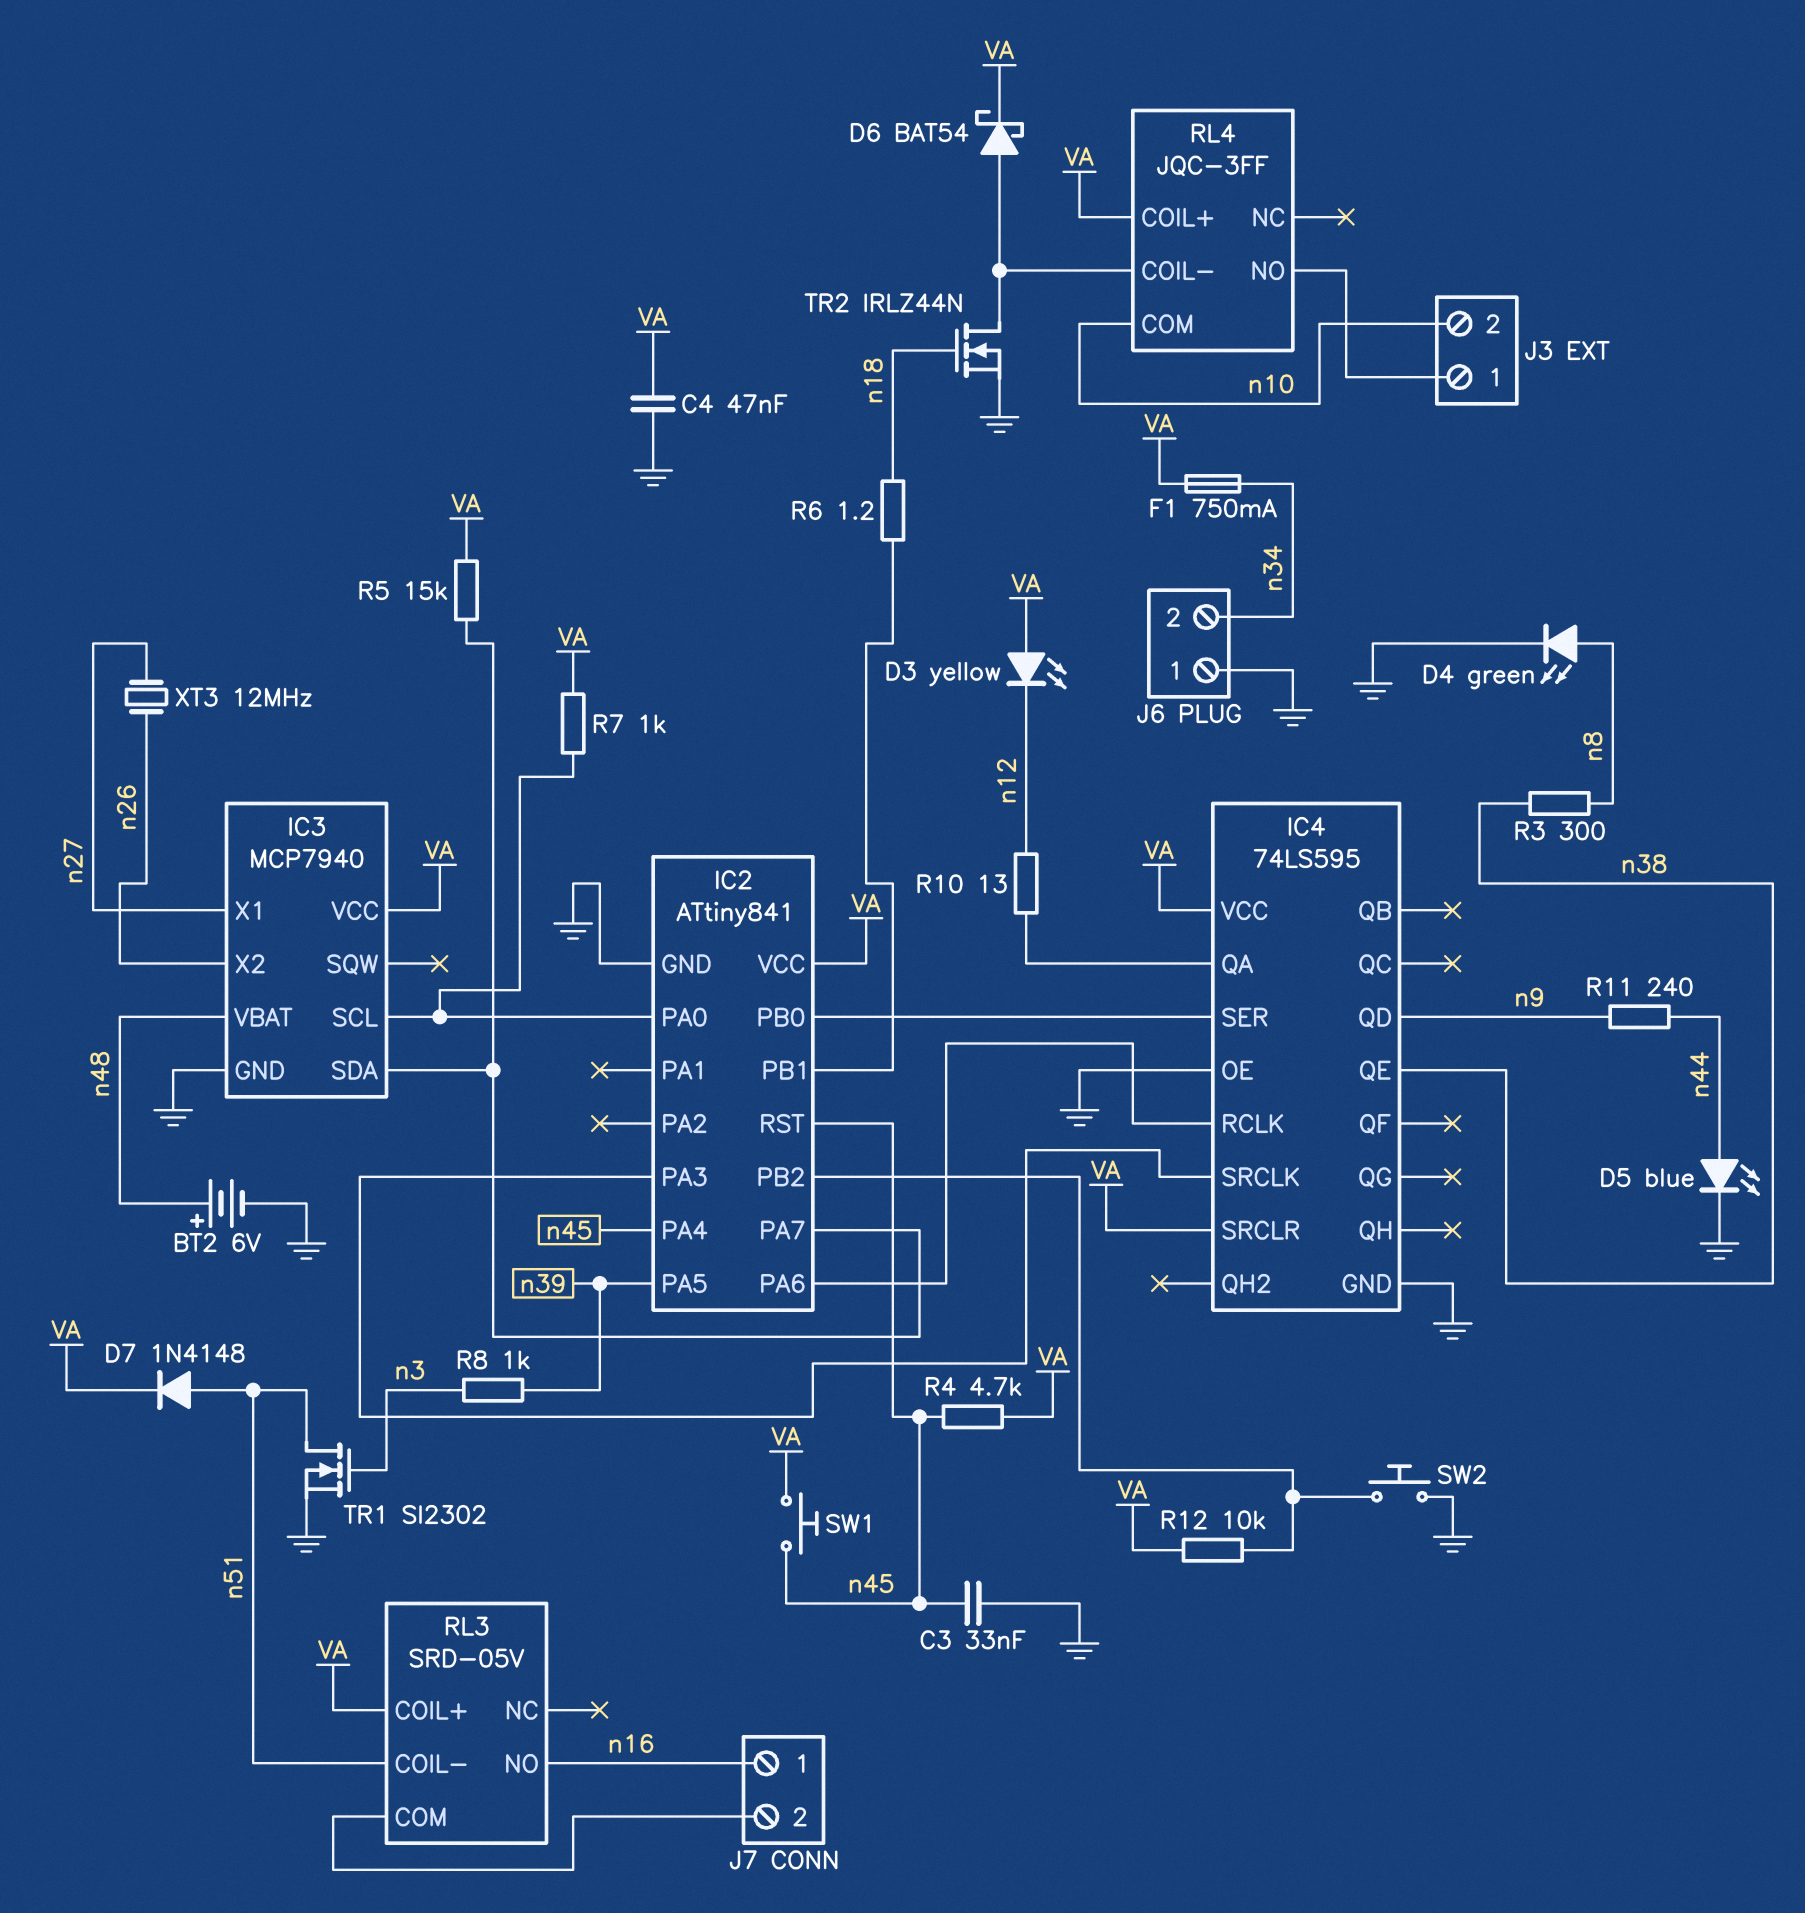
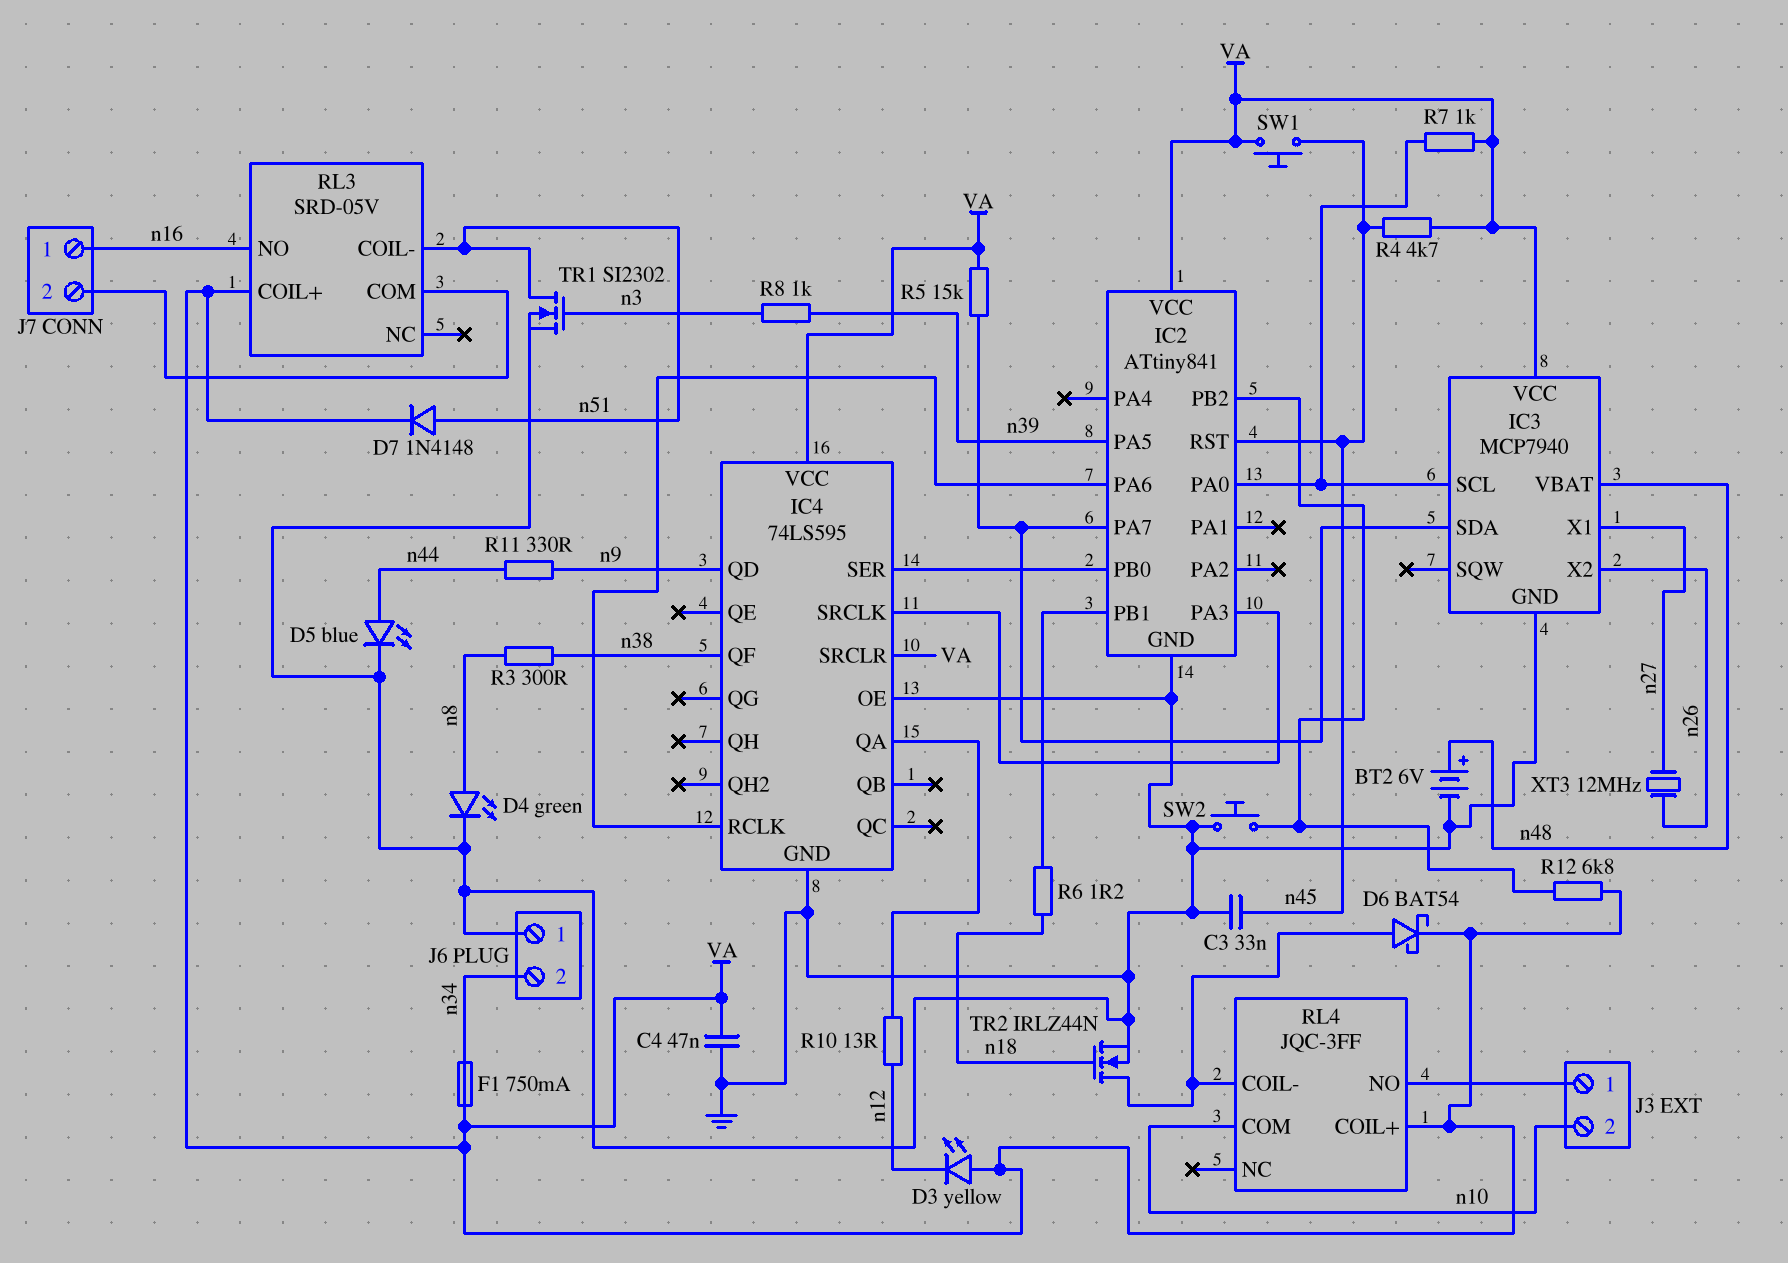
IC2 pin PA4: n45 -> none
IC4 pin QE: n38 -> none
IC4 pin QF: none -> n38
R11: 240 (n9, n44) -> 330 (n9, n44)
R12: 10k (IC2/PB2, VA) -> 6.8k (IC2/PB2, VA)

